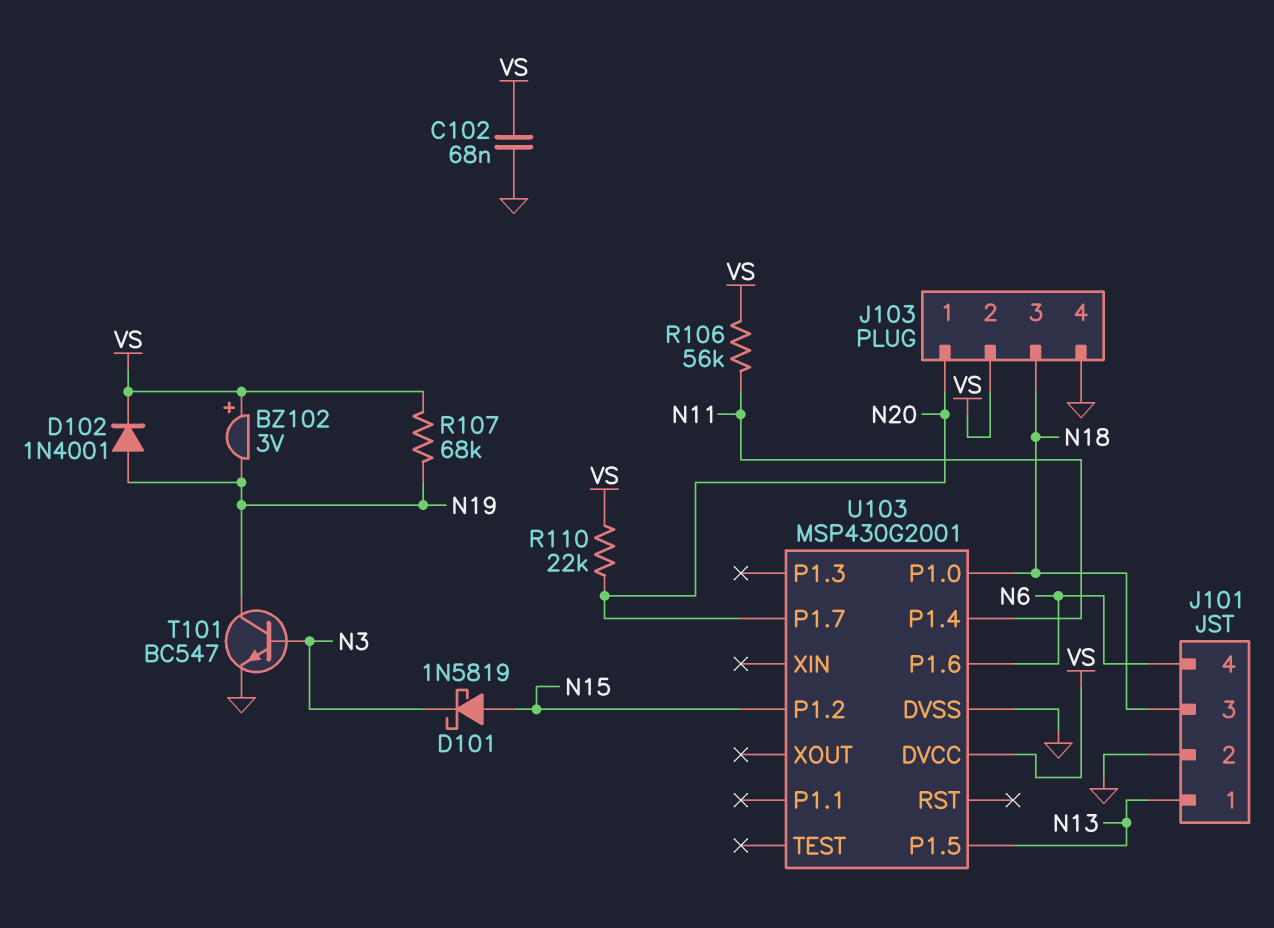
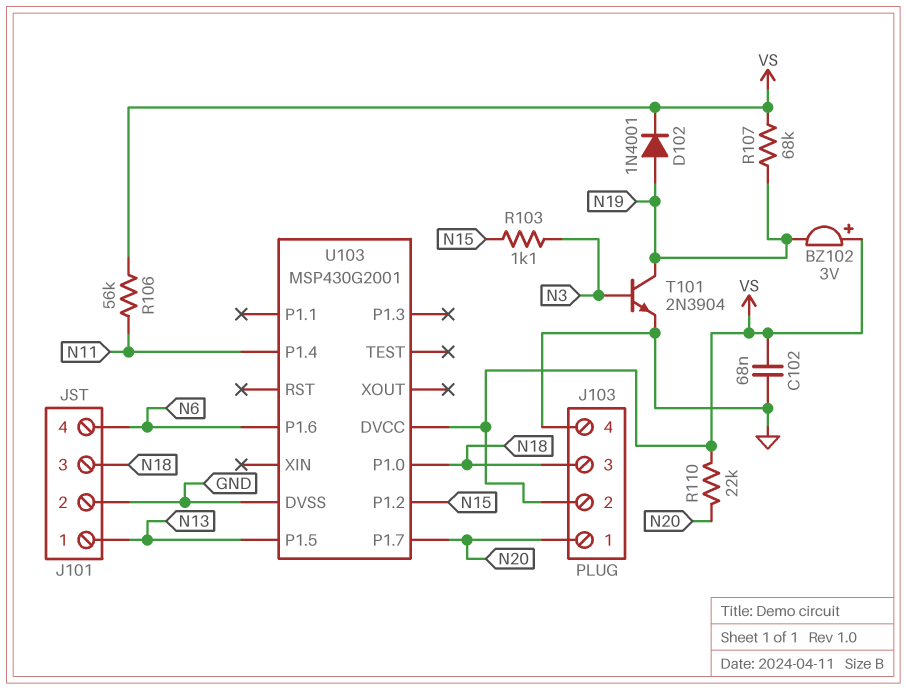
D101: schottky 1N5819 (A N15, K N3) -> none
R103: none -> 1.1k (N3, N15)
T101: NPN BC547 (B N3, C N19, E GND) -> NPN 2N3904 (B N3, C N19, E GND)

